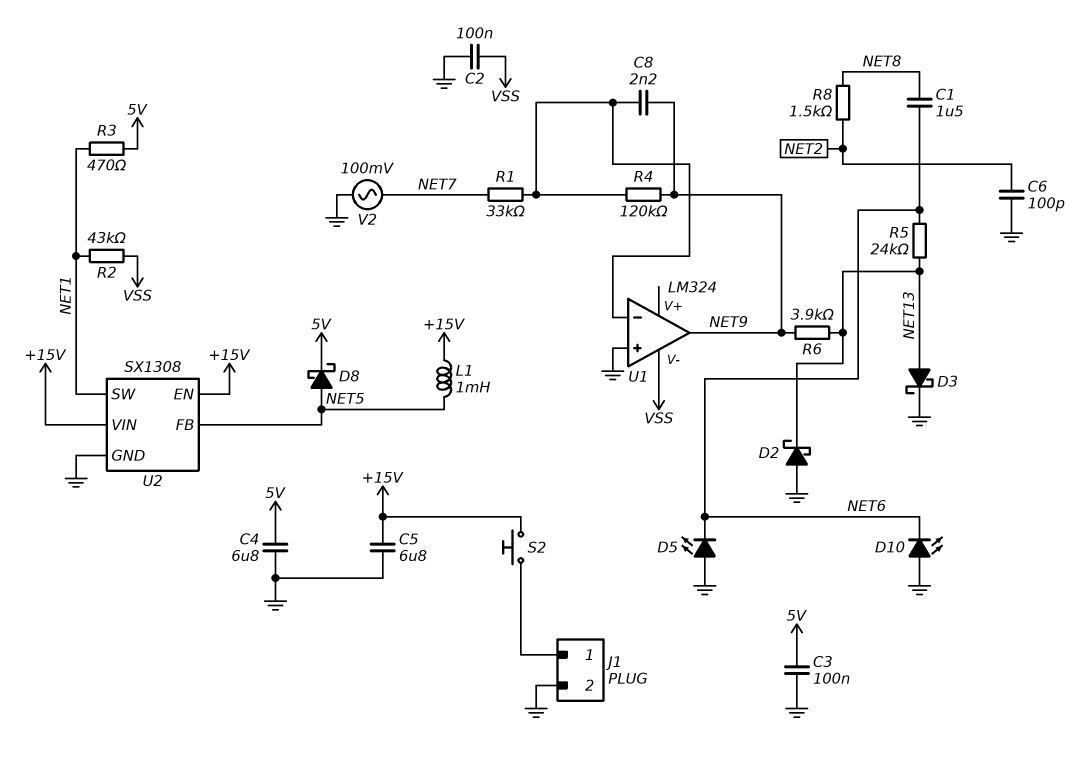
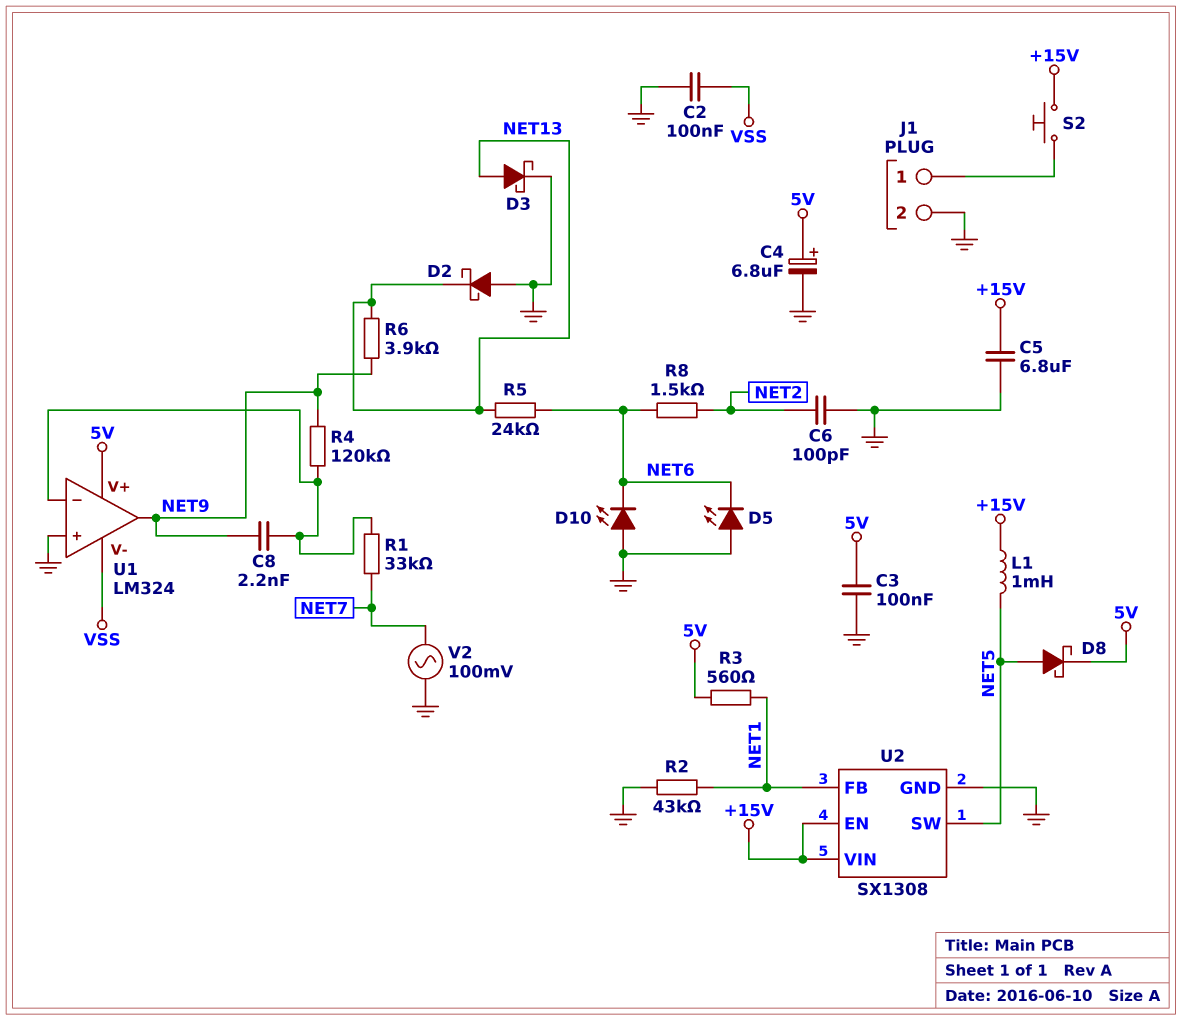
C1: 1.5uF (NET6, NET8) -> none
C4: 6.8uF (5V, GND) -> 6.8uF (plus 5V, minus GND)
R2: 43k (NET1, VSS) -> 43k (GND, NET1)
R3: 470 (5V, NET1) -> 560 (5V, NET1)
R8: 1.5k (NET2, NET8) -> 1.5k (NET2, NET6)
U1 pin V+: none -> 5V
U2 pin FB: NET5 -> NET1
U2 pin SW: NET1 -> NET5

